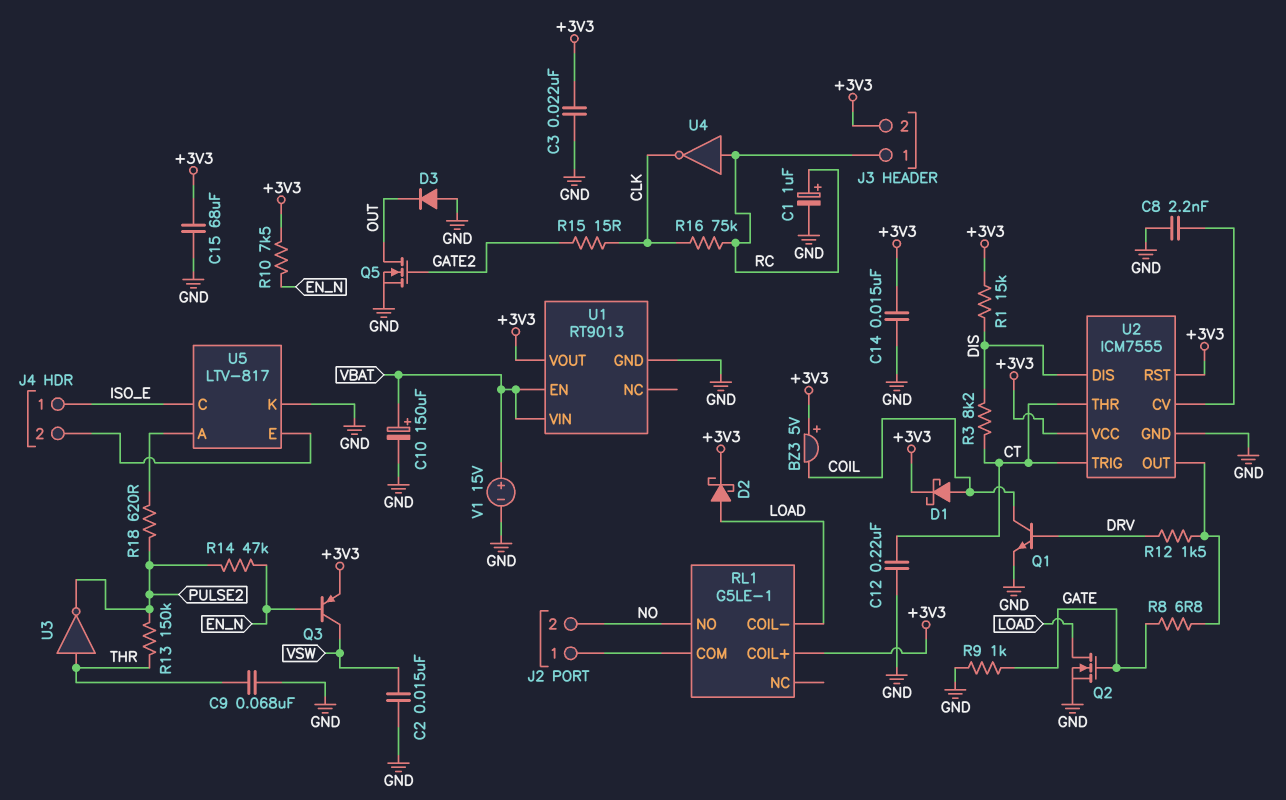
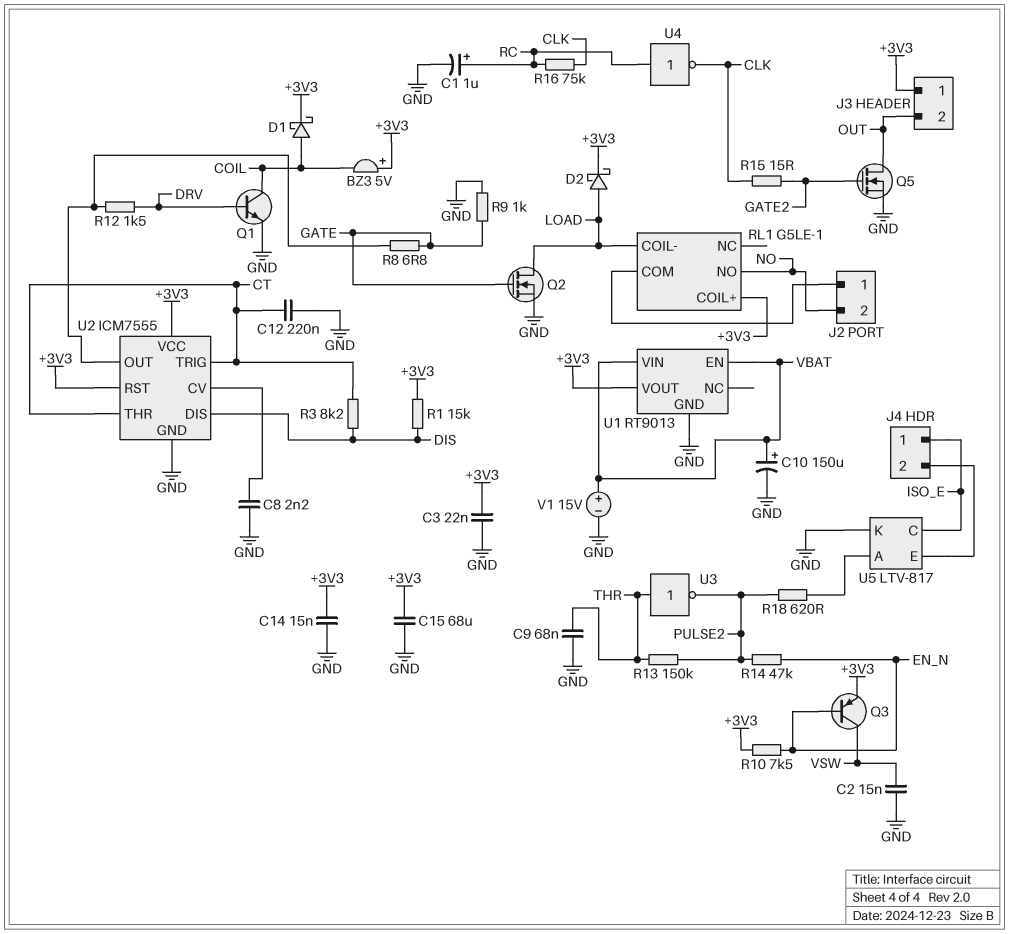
D3: diode (A GND, K OUT) -> none
J3 pin 1: RC -> +3V3
J3 pin 2: +3V3 -> OUT

